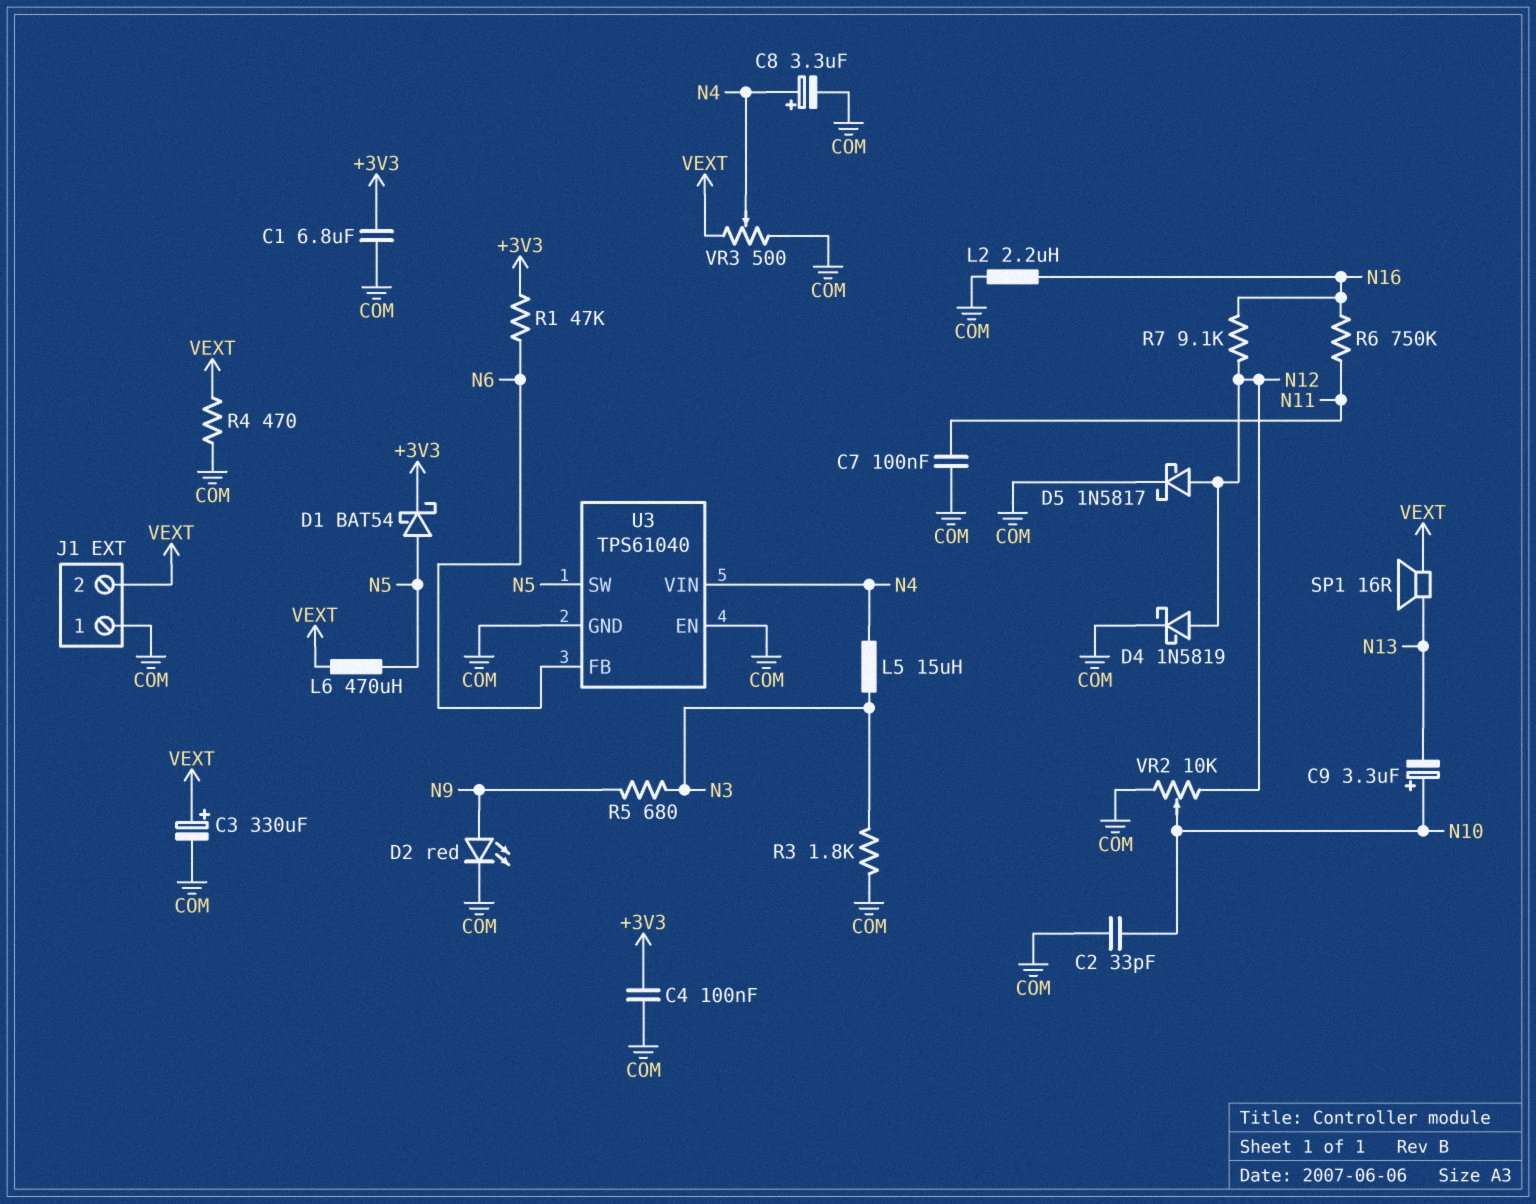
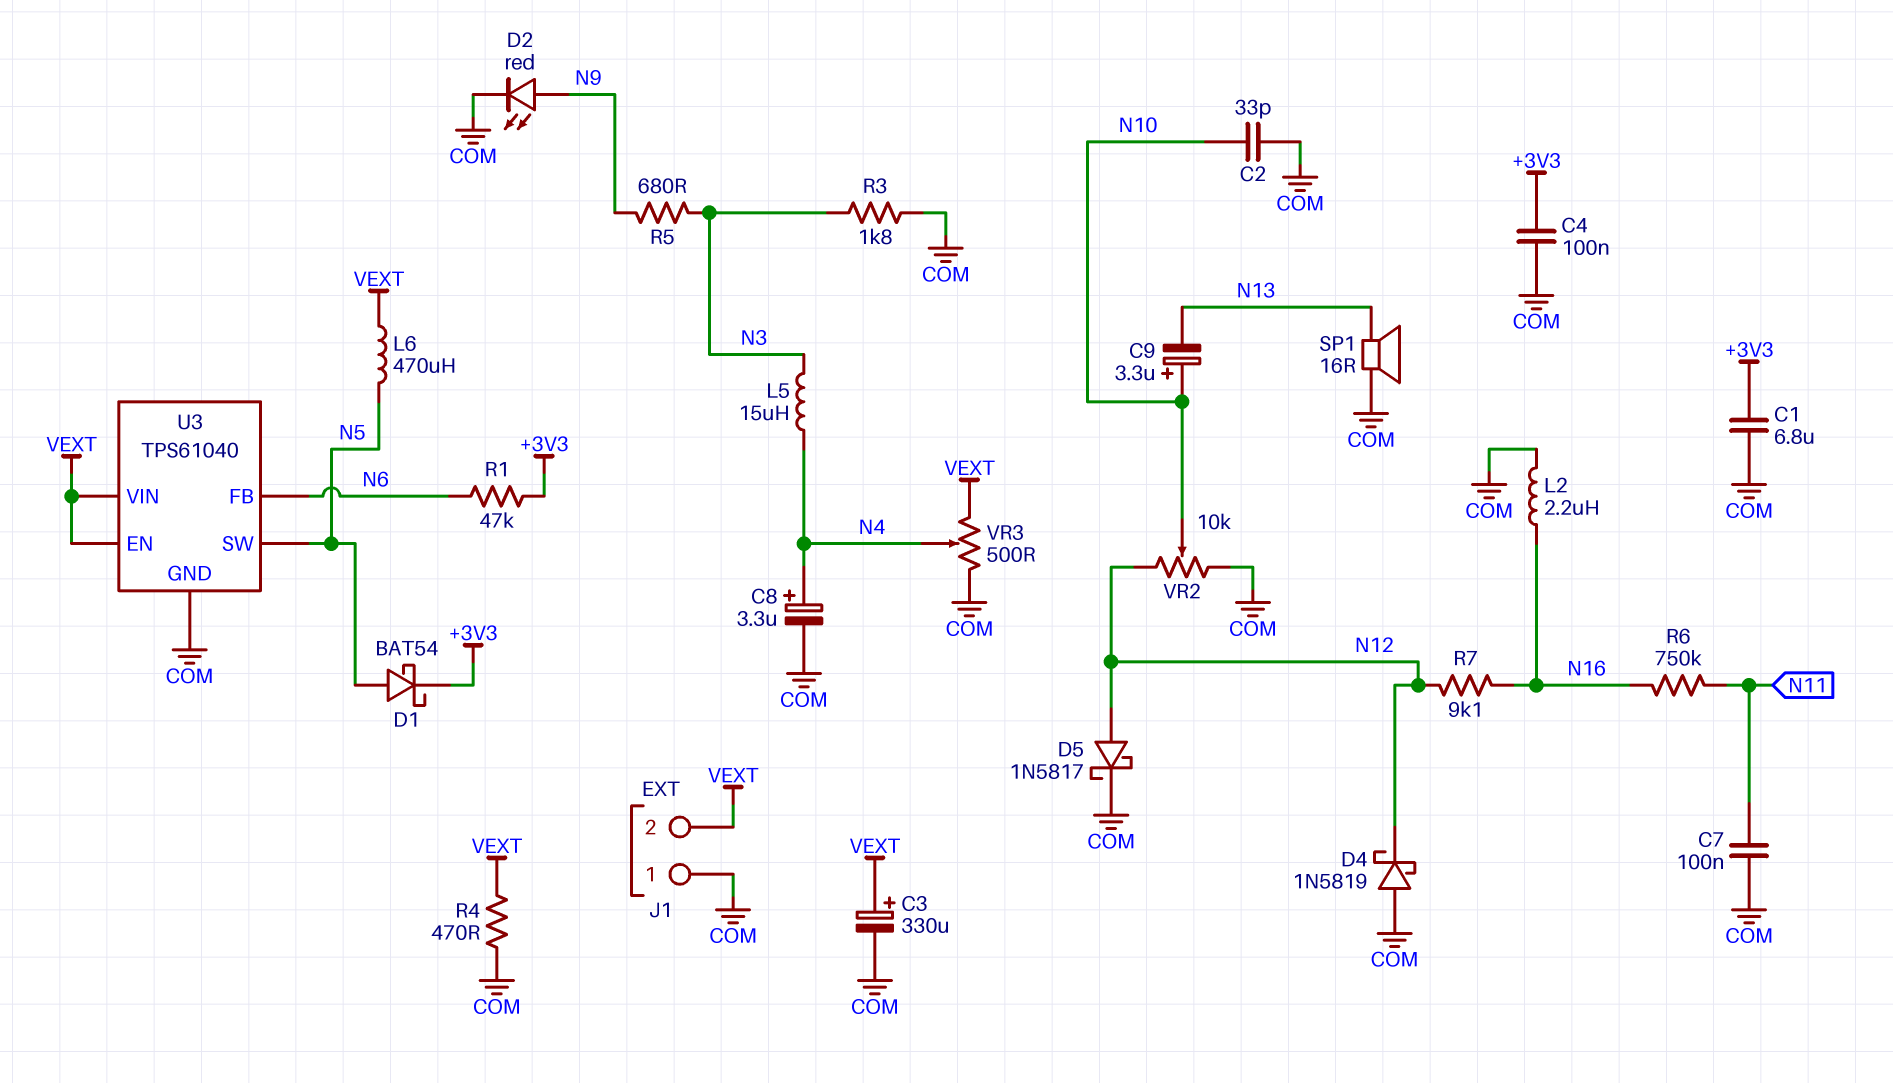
D4: schottky 1N5819 (A N12, K COM) -> schottky 1N5819 (A COM, K N12)
SP1: speaker 16R (N13, VEXT) -> speaker 16R (COM, N13)
U3 pin EN: COM -> VEXT
U3 pin VIN: N4 -> VEXT

